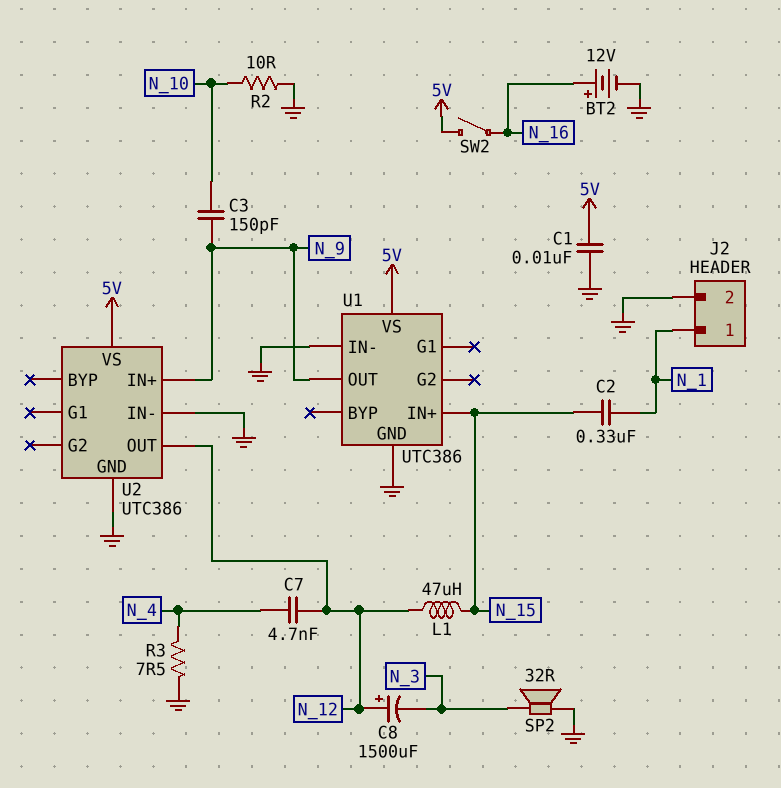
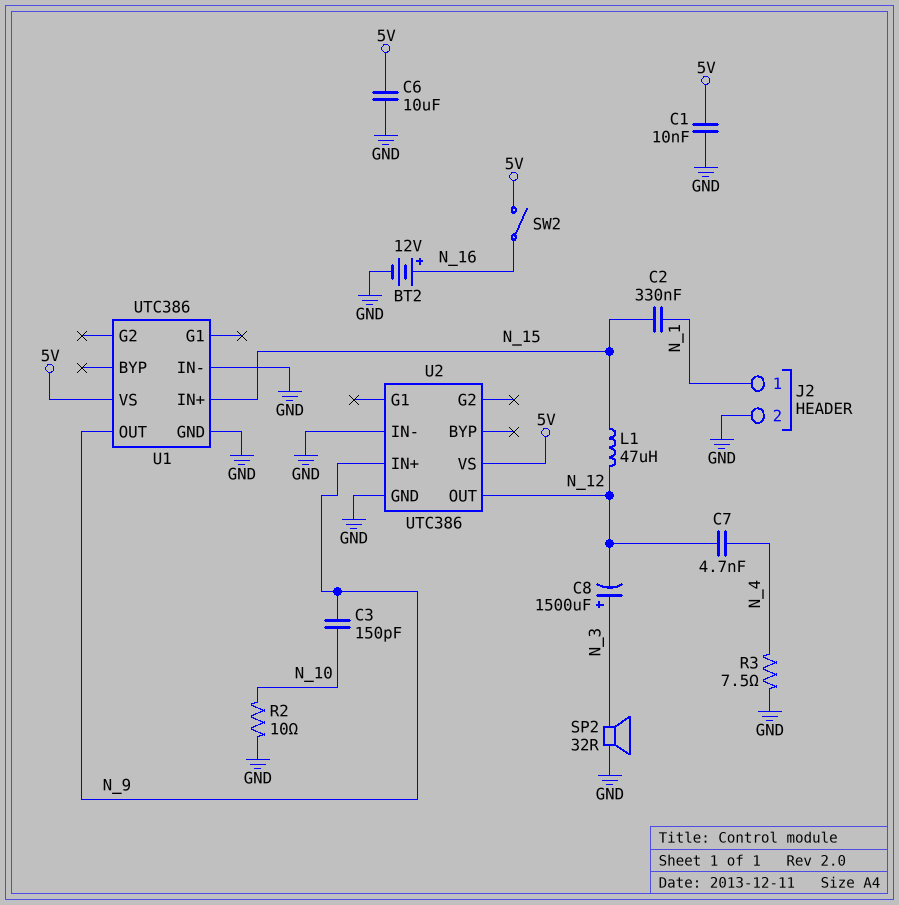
C6: none -> 10uF (5V, GND)
C8: 1500uF (plus N_12, minus N_3) -> 1500uF (plus N_3, minus N_12)

